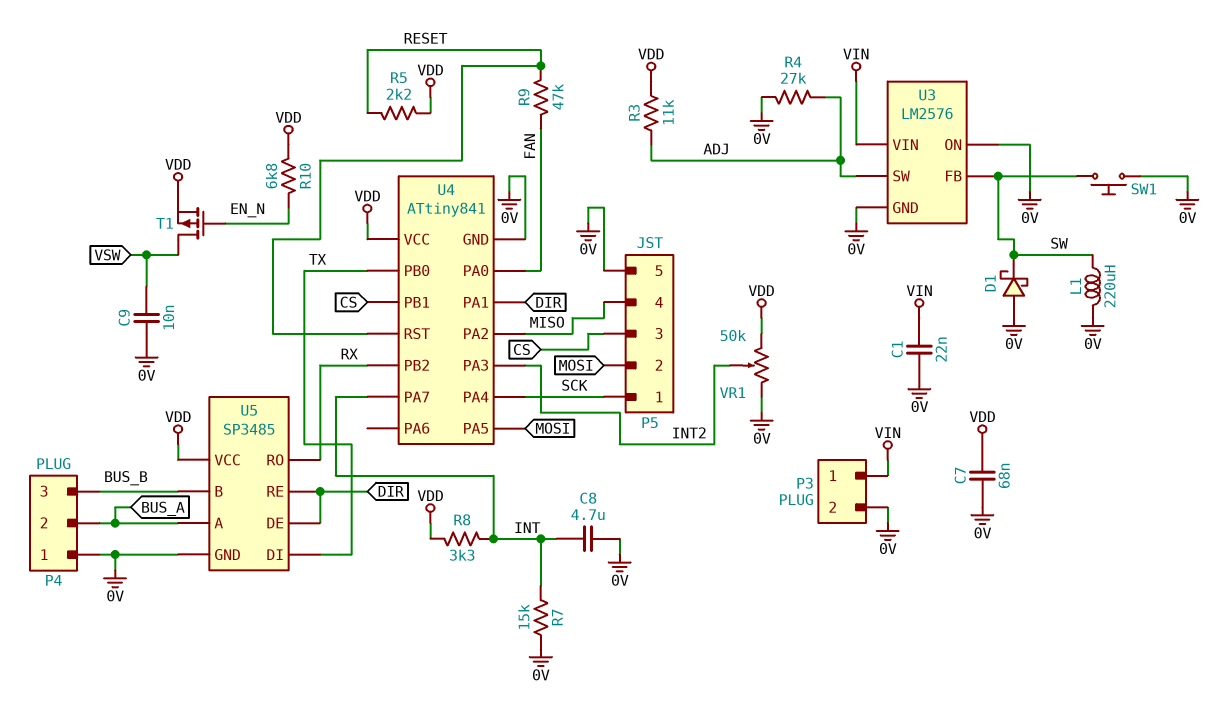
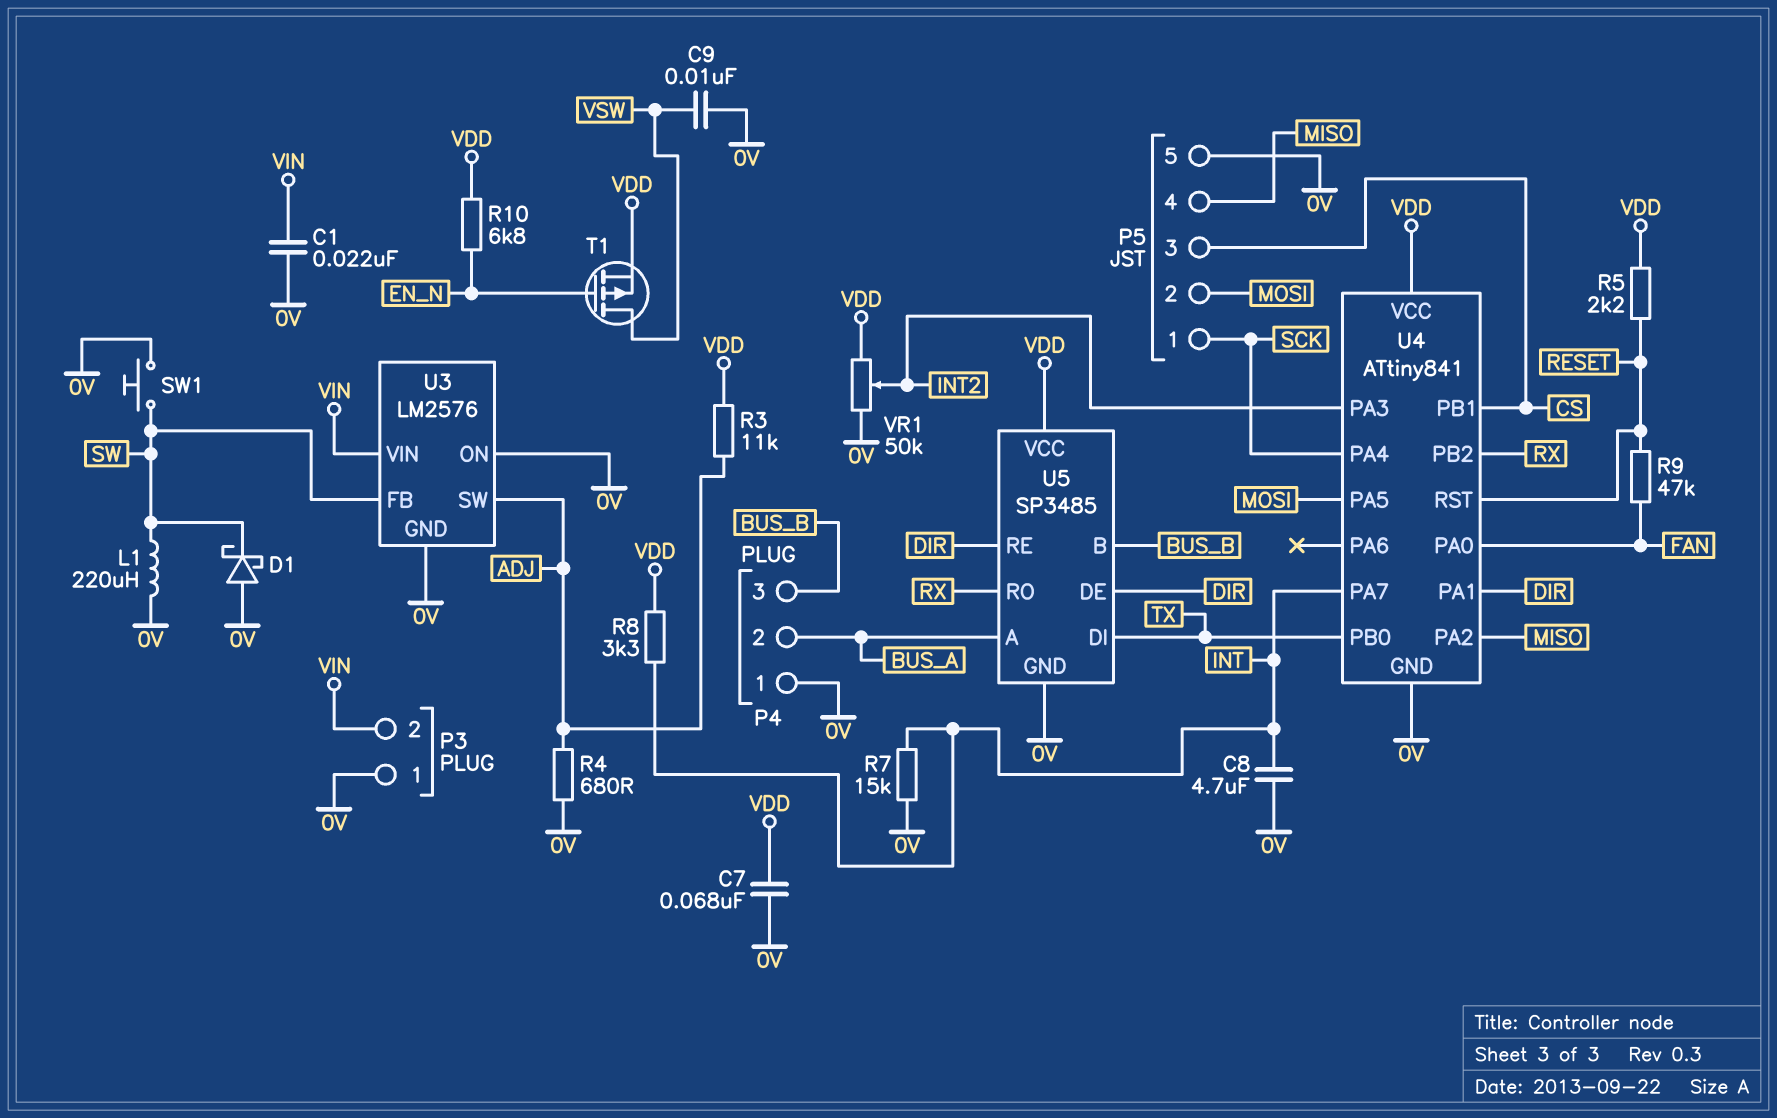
P3 pin 1: VIN -> 0V
P3 pin 2: 0V -> VIN
R4: 27k (0V, ADJ) -> 680 (0V, ADJ)

